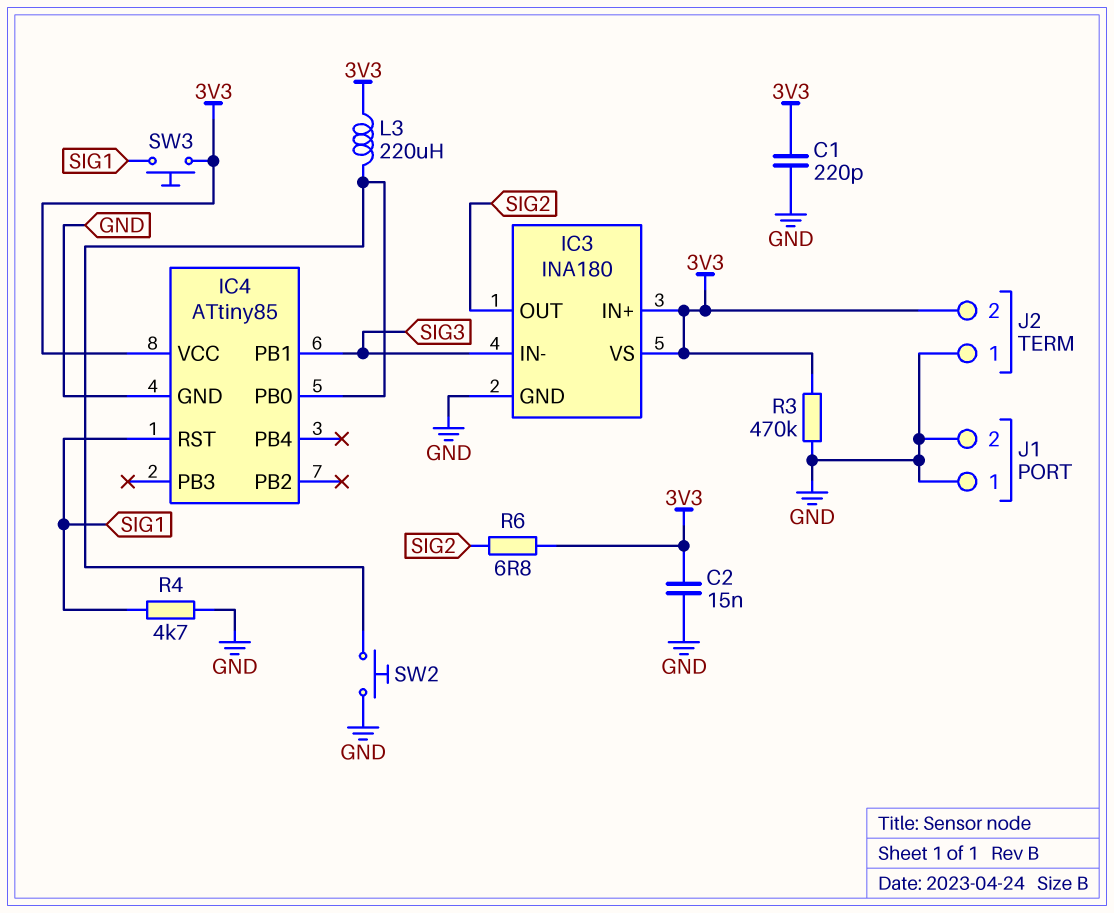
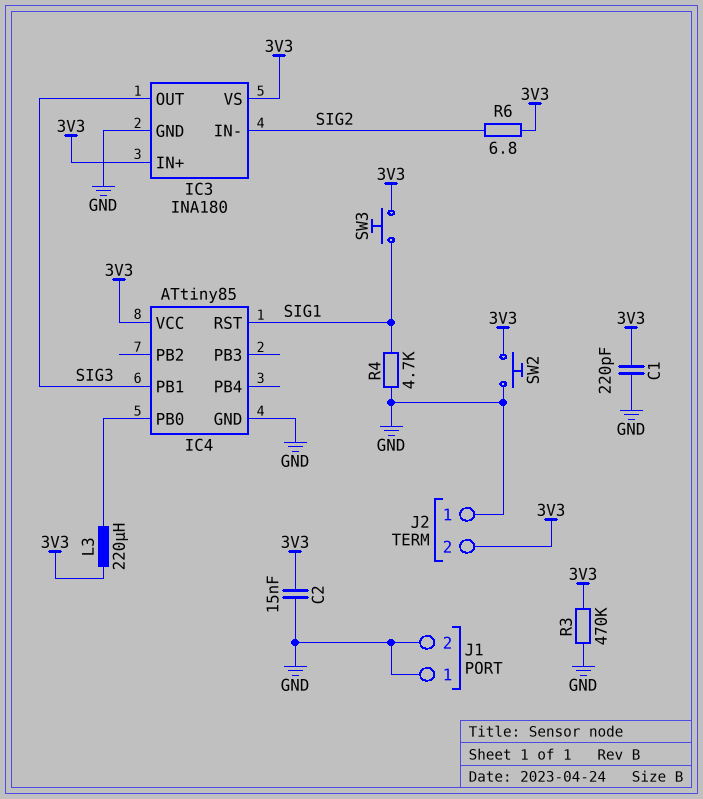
IC3 pin IN-: SIG3 -> SIG2
IC3 pin OUT: SIG2 -> SIG3
SW2: button (GND, IC4/PB0) -> button (3V3, GND)

